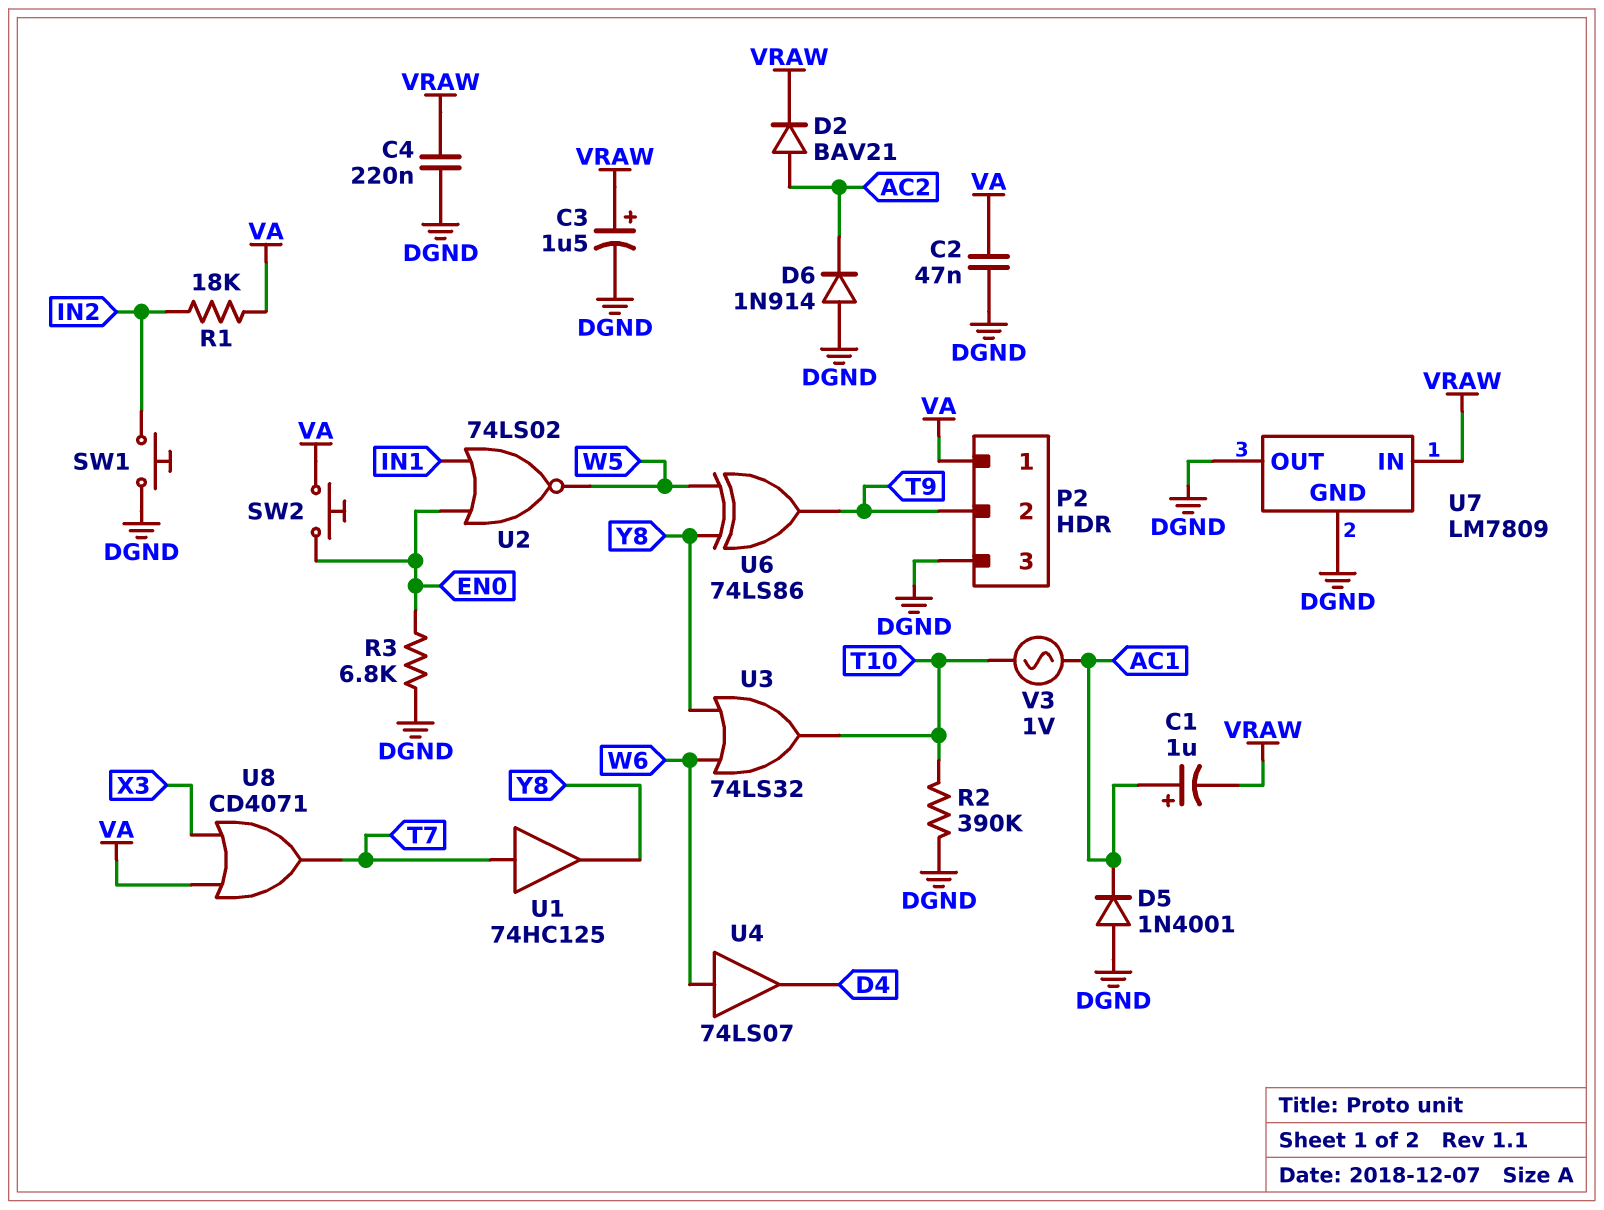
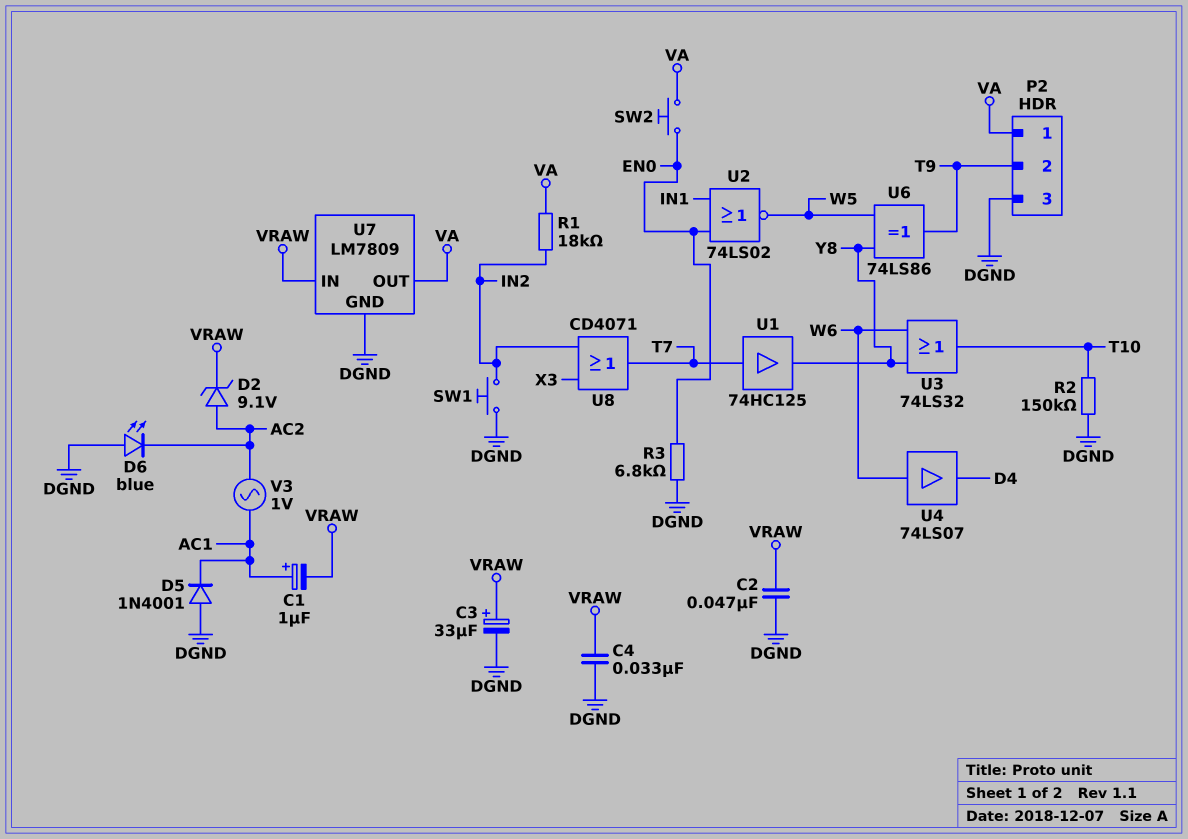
C2: 47nF (DGND, VA) -> 47nF (DGND, VRAW)
C3: 1.5uF (plus VRAW, minus DGND) -> 33uF (plus VRAW, minus DGND)
C4: 220nF (DGND, VRAW) -> 33nF (DGND, VRAW)
D2: diode BAV21 (A AC2, K VRAW) -> zener 9.1V (A AC2, K VRAW)
D6: diode 1N914 (A DGND, K AC2) -> LED blue (A DGND, K AC2)
R2: 390k (DGND, T10) -> 150k (DGND, T10)
U7 pin OUT: DGND -> VA
U8: OR CD4071 (in VA, in X3, out T7) -> OR CD4071 (in IN2, in X3, out T7)
V3: AC 1V (AC1, T10) -> AC 1V (AC1, AC2)

